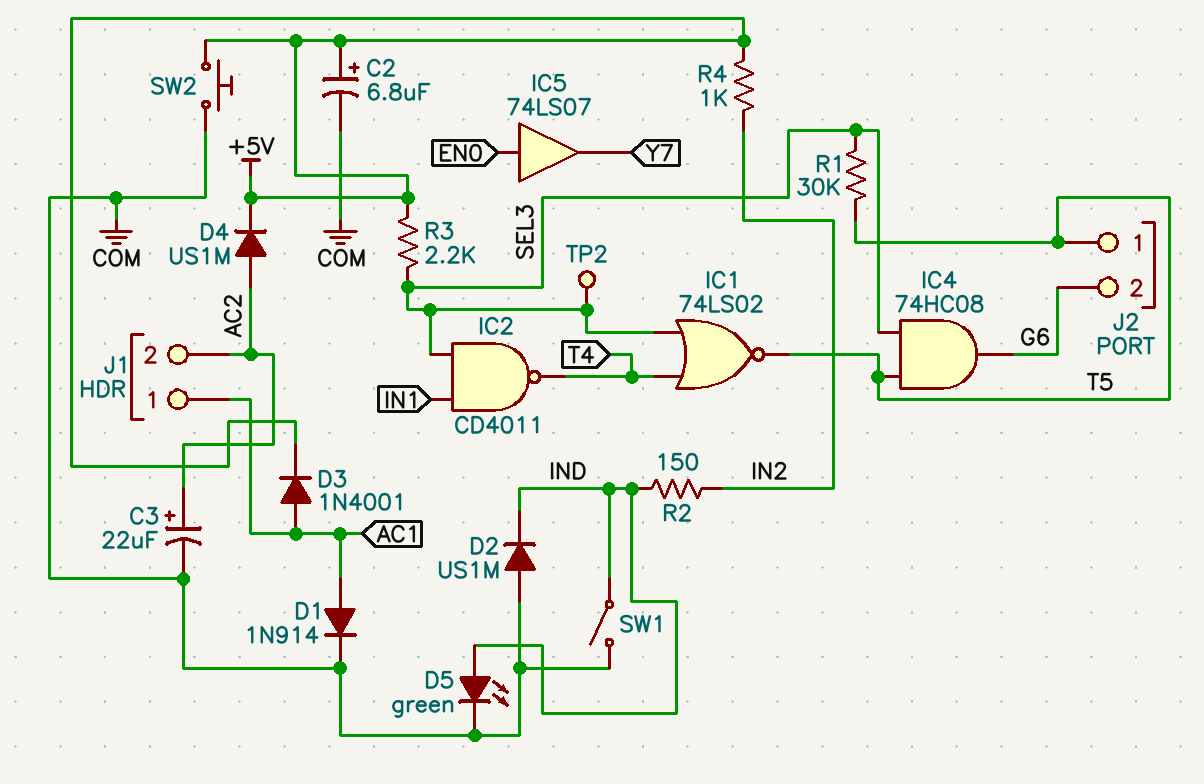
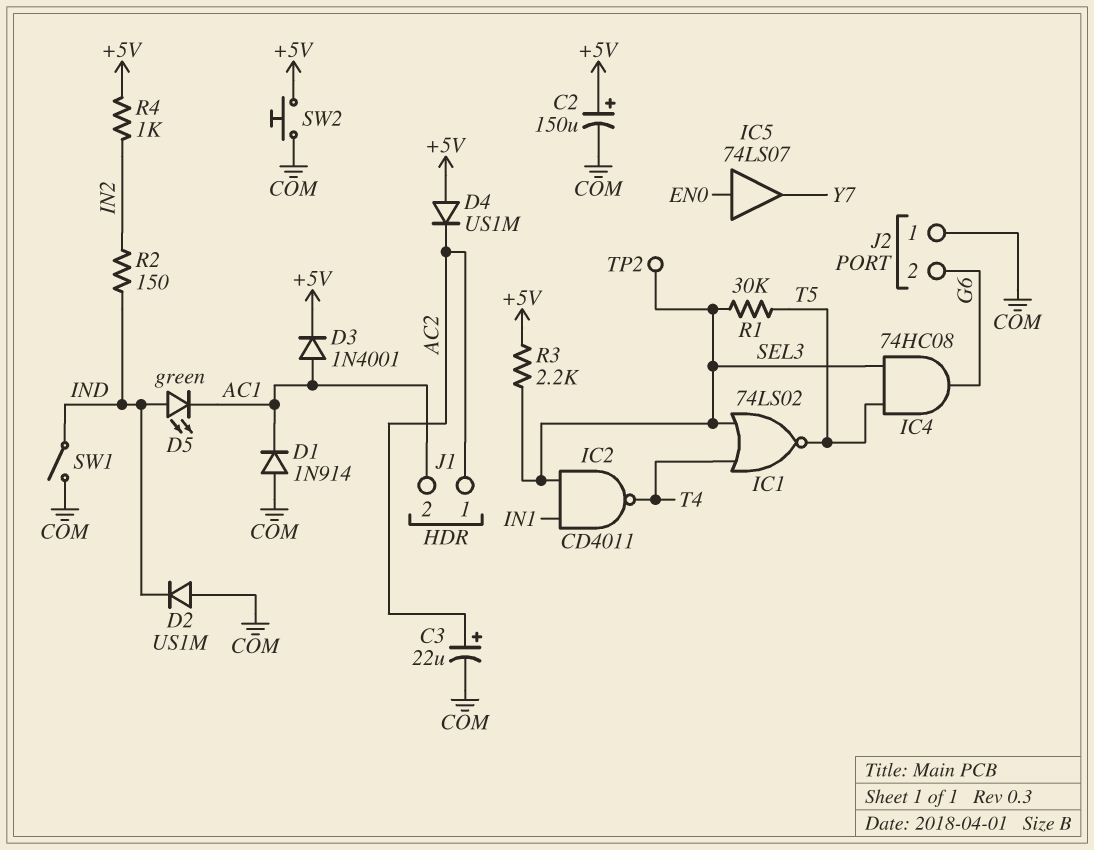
C2: 6.8uF (plus +5V, minus COM) -> 150uF (plus +5V, minus COM)
D1: diode 1N914 (A AC1, K COM) -> diode 1N914 (A COM, K AC1)
D4: diode US1M (A AC2, K +5V) -> diode US1M (A +5V, K AC2)
D5: LED green (A IND, K COM) -> LED green (A IND, K AC1)
J1 pin 1: AC1 -> AC2
J1 pin 2: AC2 -> AC1
J2 pin 1: T5 -> COM

